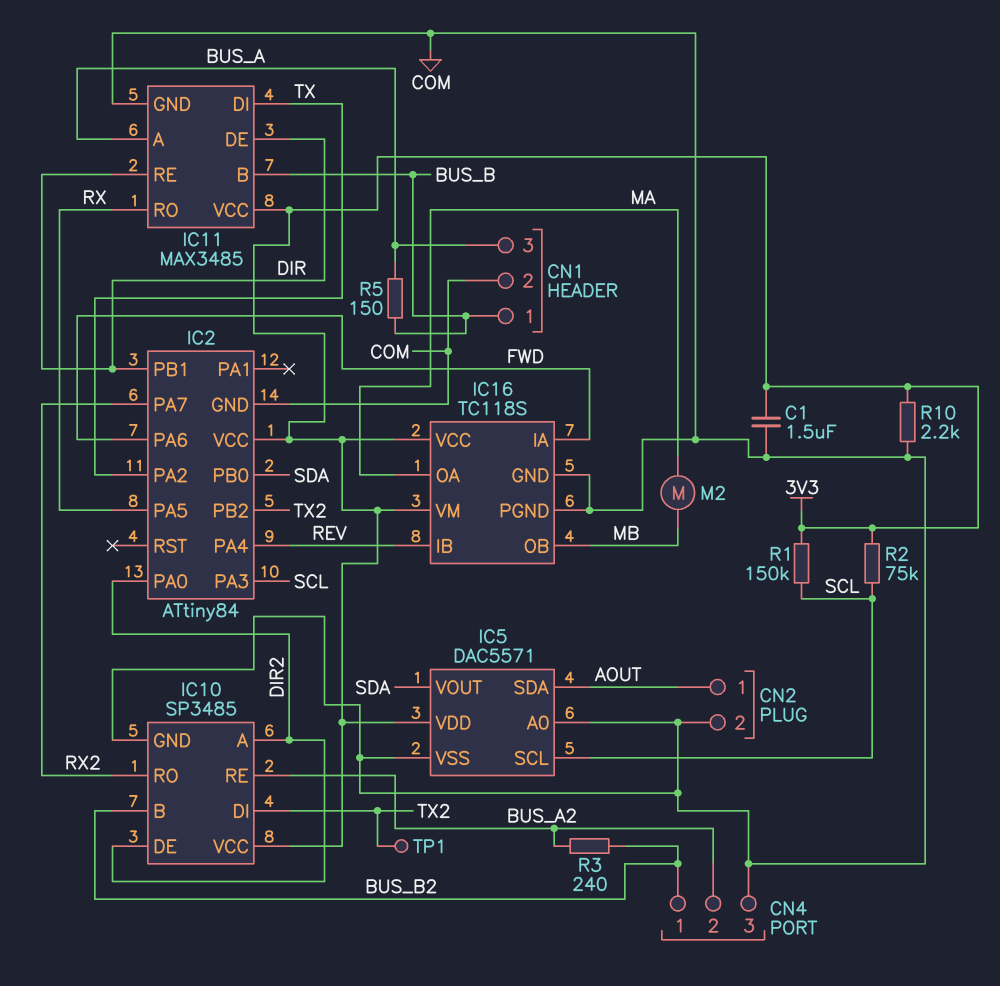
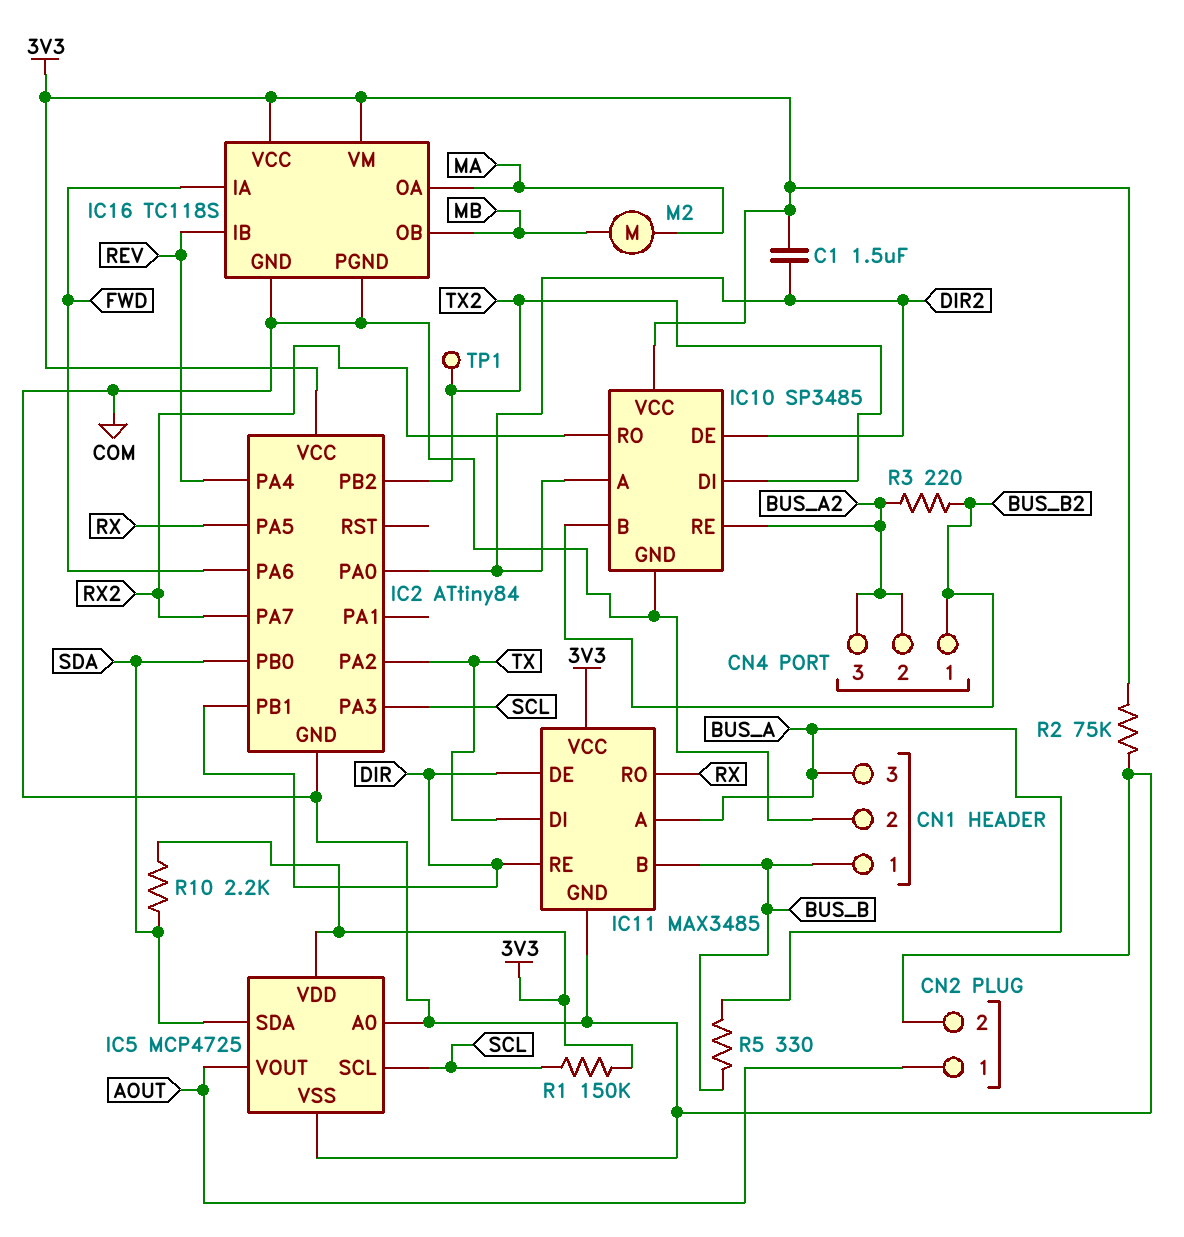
C1: 1.5uF (3V3, COM) -> 1.5uF (3V3, DIR2)
CN4 pin 3: COM -> BUS_A2
IC5: DAC5571 -> MCP4725
IC5 pin SDA: AOUT -> SDA
IC5 pin VOUT: SDA -> AOUT
R2: 75k (3V3, SCL) -> 75k (3V3, COM)
R3: 240 (BUS_A2, BUS_B2) -> 220 (BUS_A2, BUS_B2)
R5: 150 (BUS_A, BUS_B) -> 330 (BUS_A, BUS_B)
R10: 2.2k (3V3, COM) -> 2.2k (3V3, SDA)

